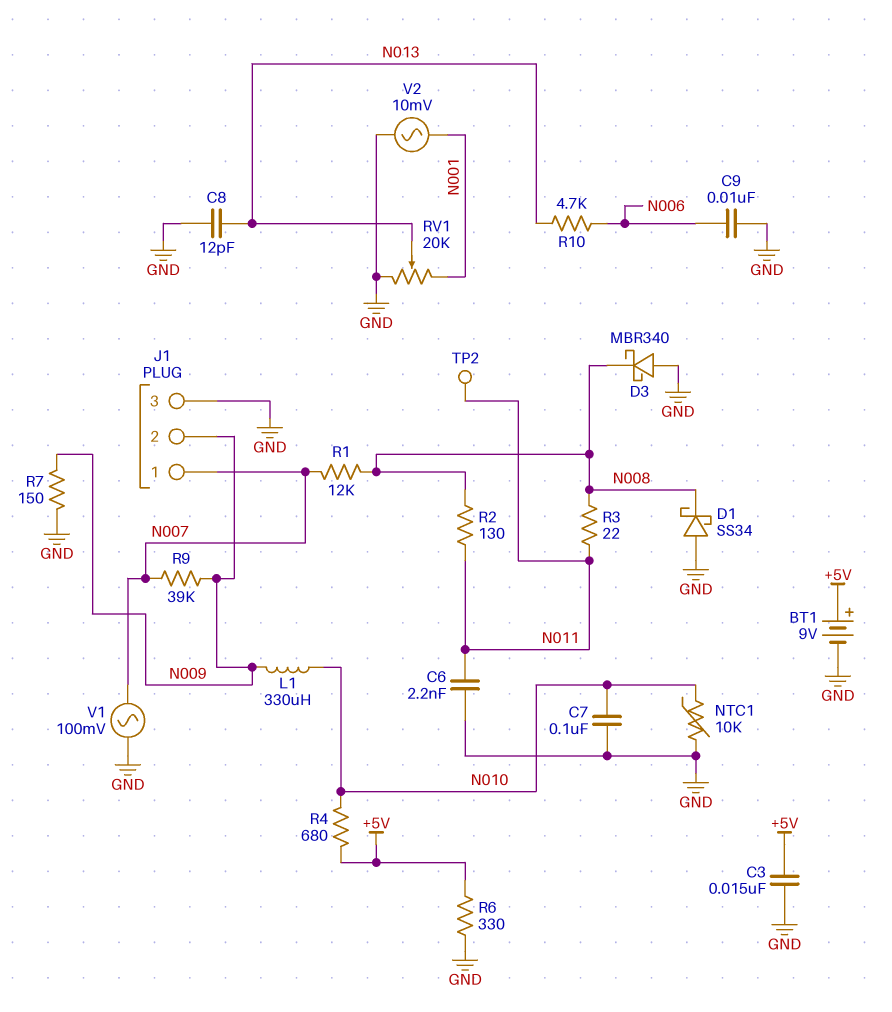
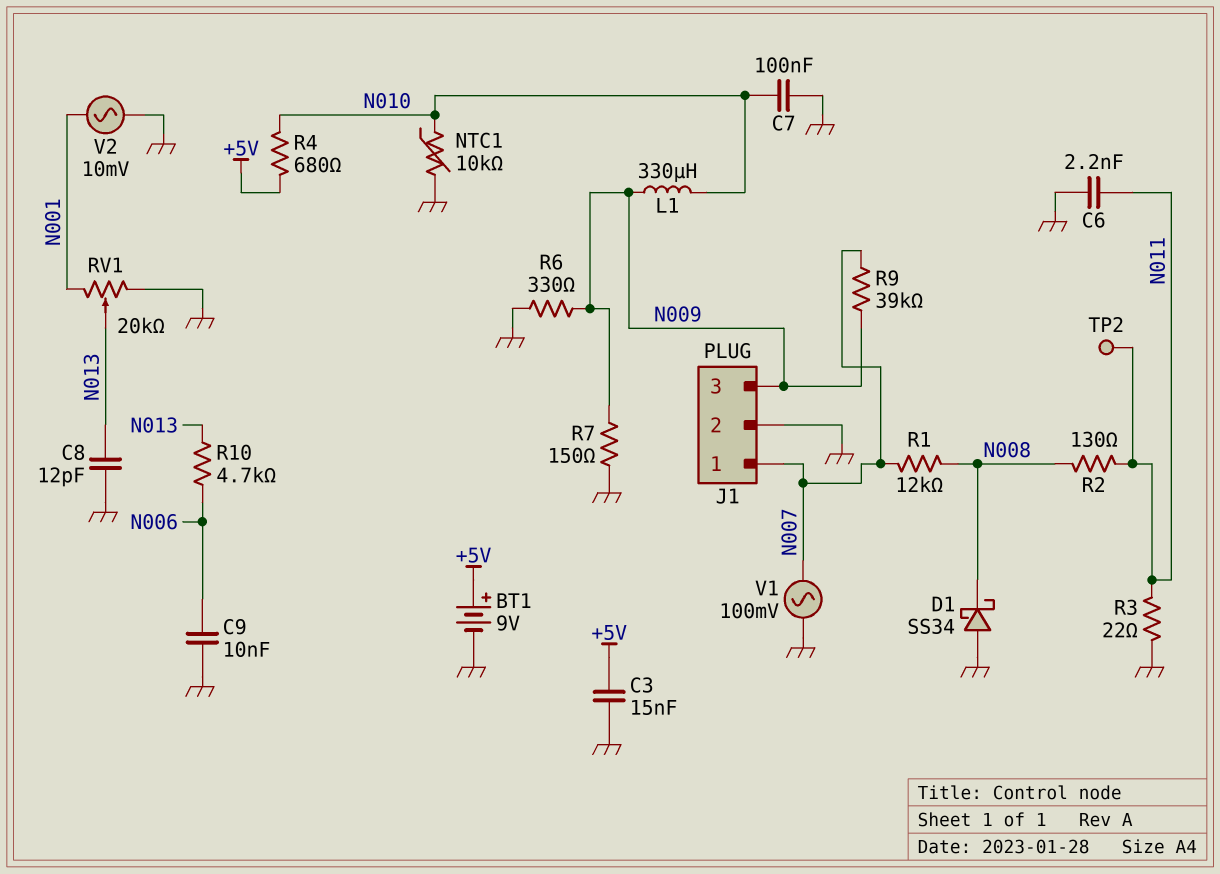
D3: schottky MBR340 (A GND, K N008) -> none
J1 pin 2: N009 -> GND
J1 pin 3: GND -> N009
R3: 22 (N008, N011) -> 22 (GND, N011)
R6: 330 (+5V, GND) -> 330 (GND, N009)

